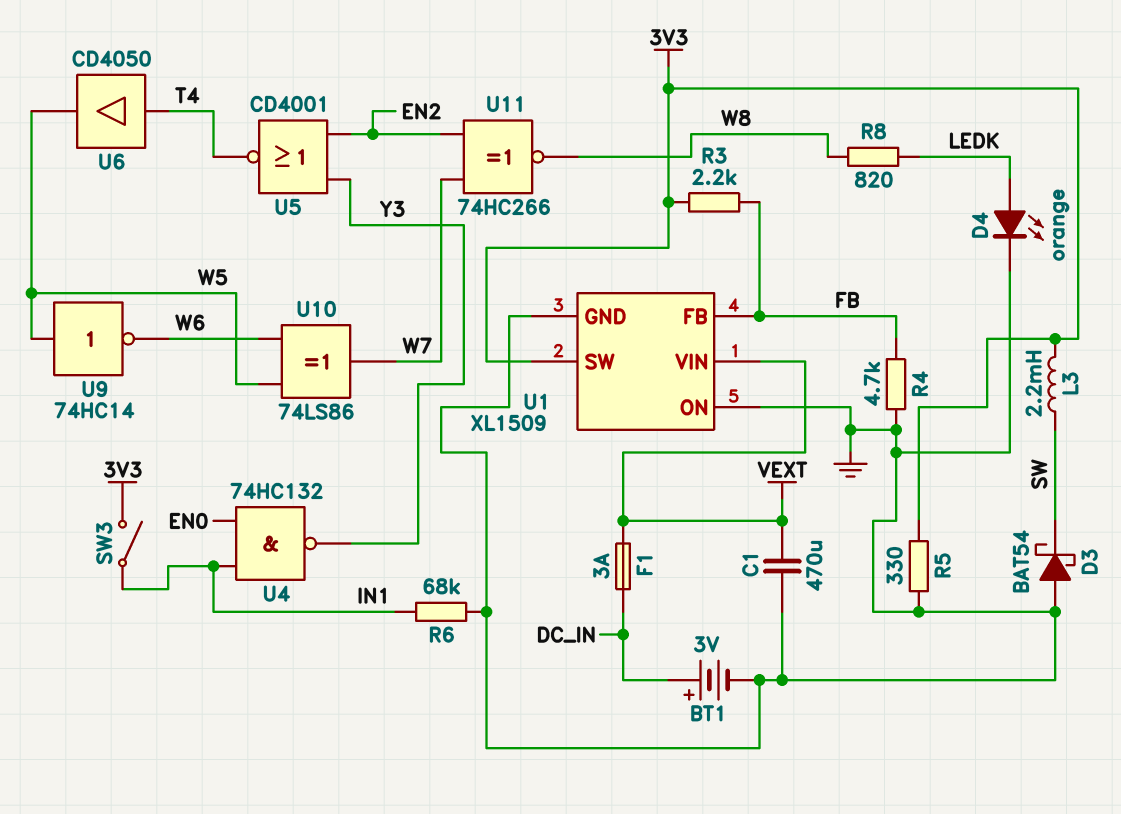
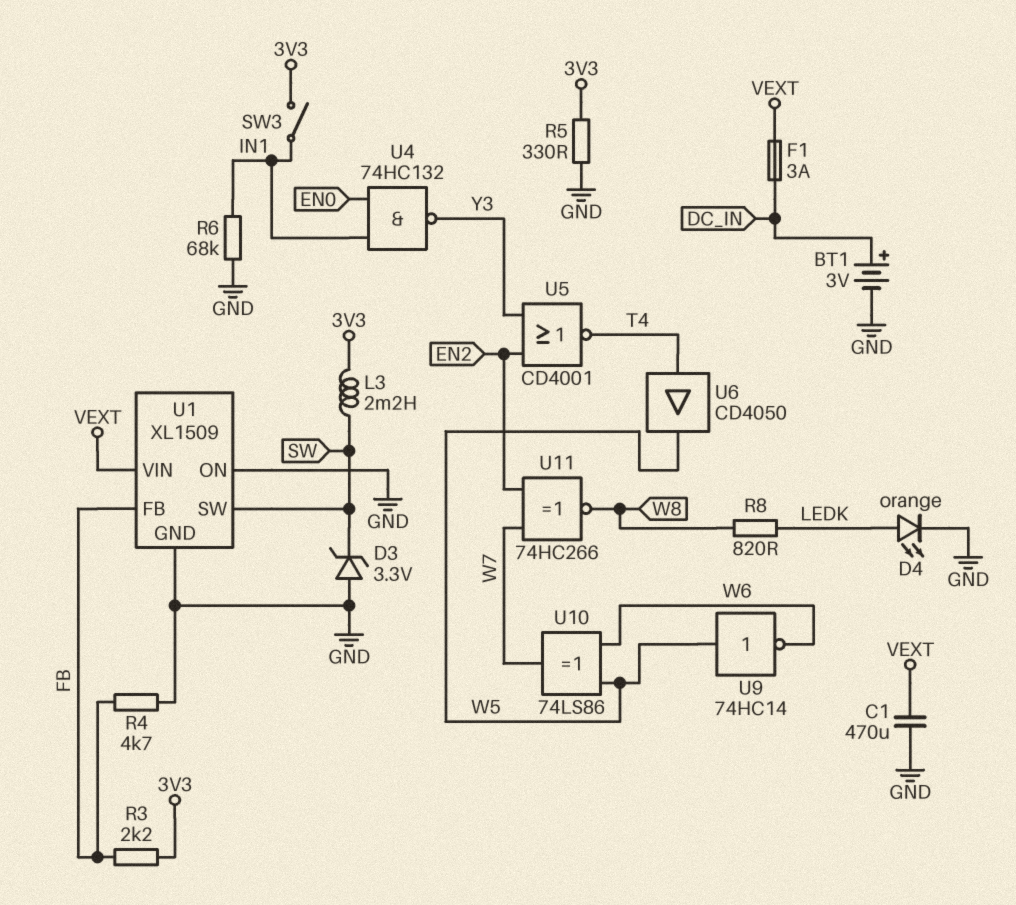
D3: schottky BAT54 (A GND, K SW) -> zener 3.3V (A GND, K SW)
U1 pin SW: 3V3 -> SW

